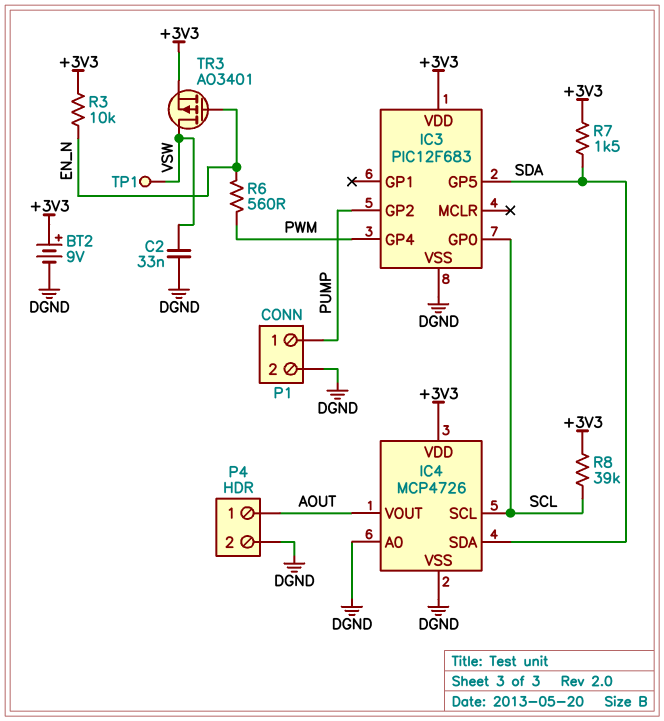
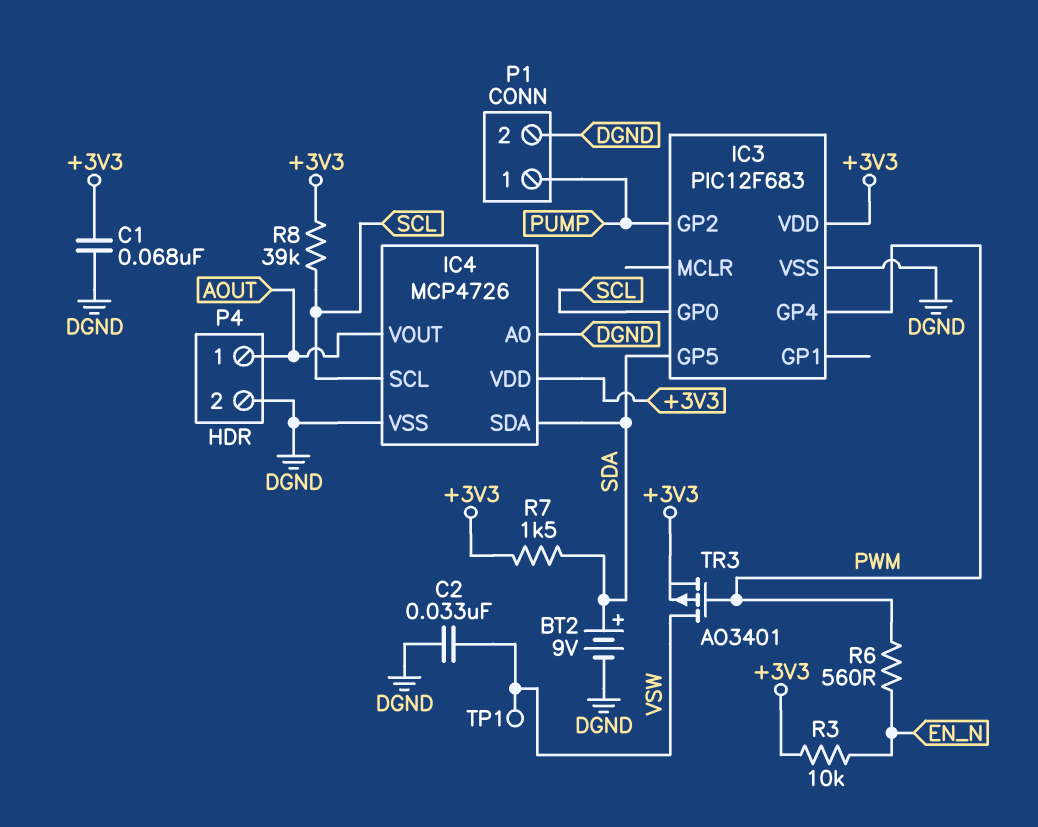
BT2: 9V (plus +3V3, minus DGND) -> 9V (plus SDA, minus DGND)
C1: none -> 68nF (+3V3, DGND)
TR3: PMOS AO3401 (G EN_N, D VSW, S +3V3) -> PMOS AO3401 (G PWM, D VSW, S +3V3)

